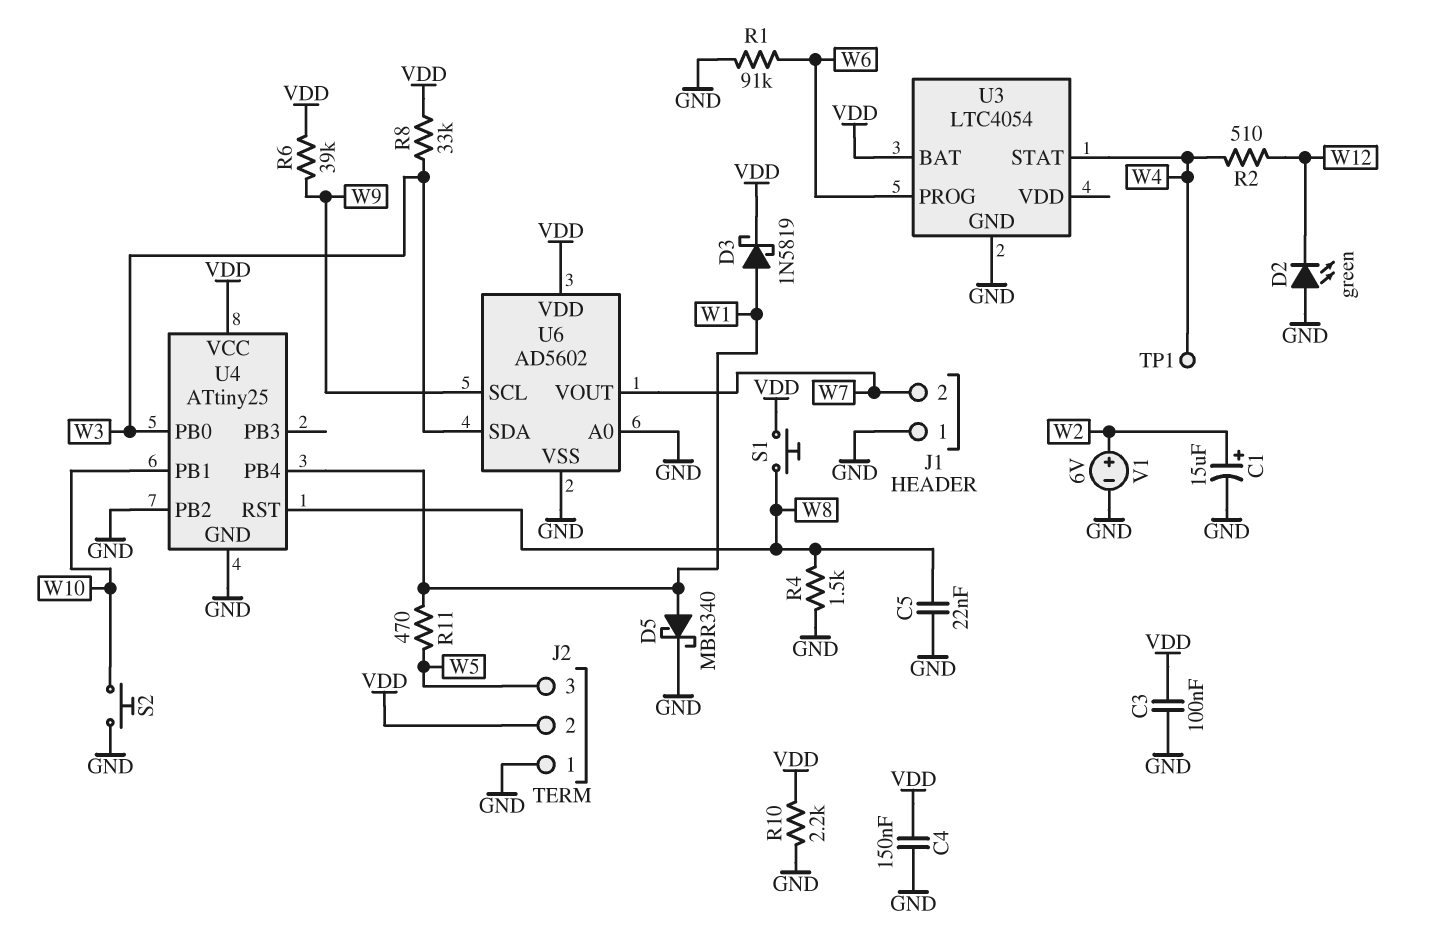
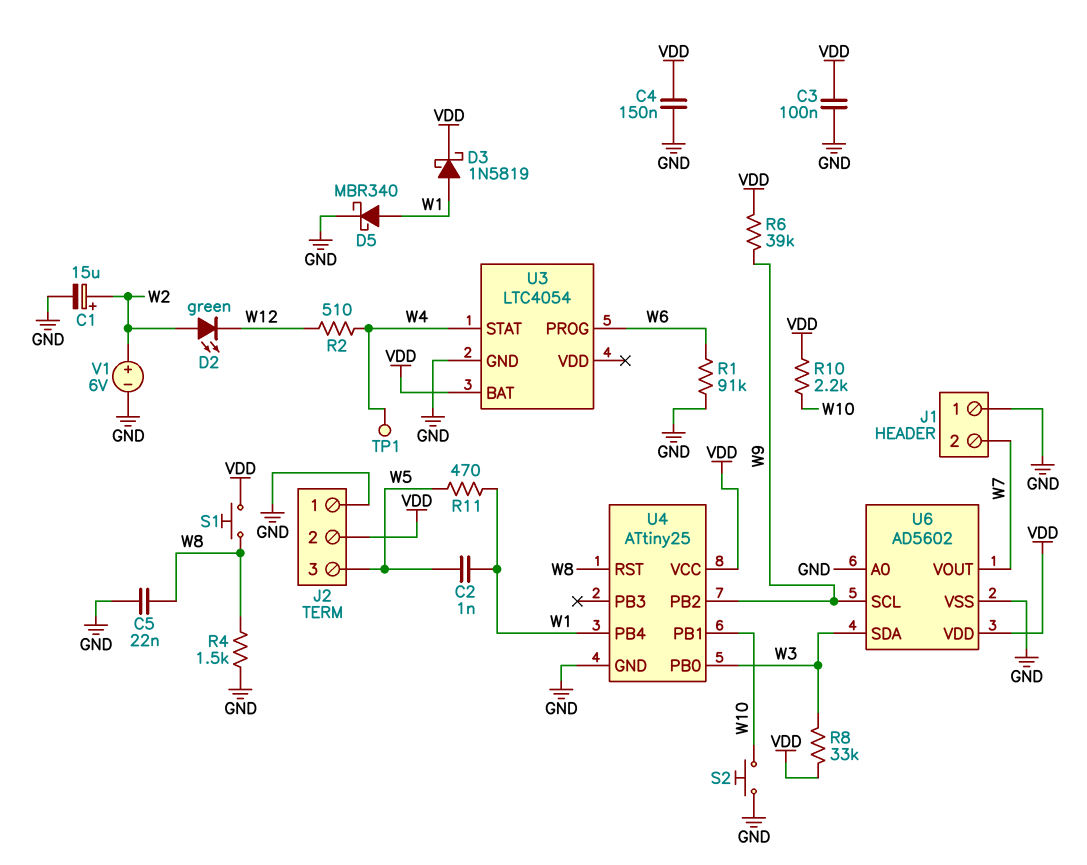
C2: none -> 1nF (W1, W5)
D2: LED green (A GND, K W12) -> LED green (A W2, K W12)
R10: 2.2k (GND, VDD) -> 2.2k (VDD, W10)
U4 pin PB2: GND -> W9

